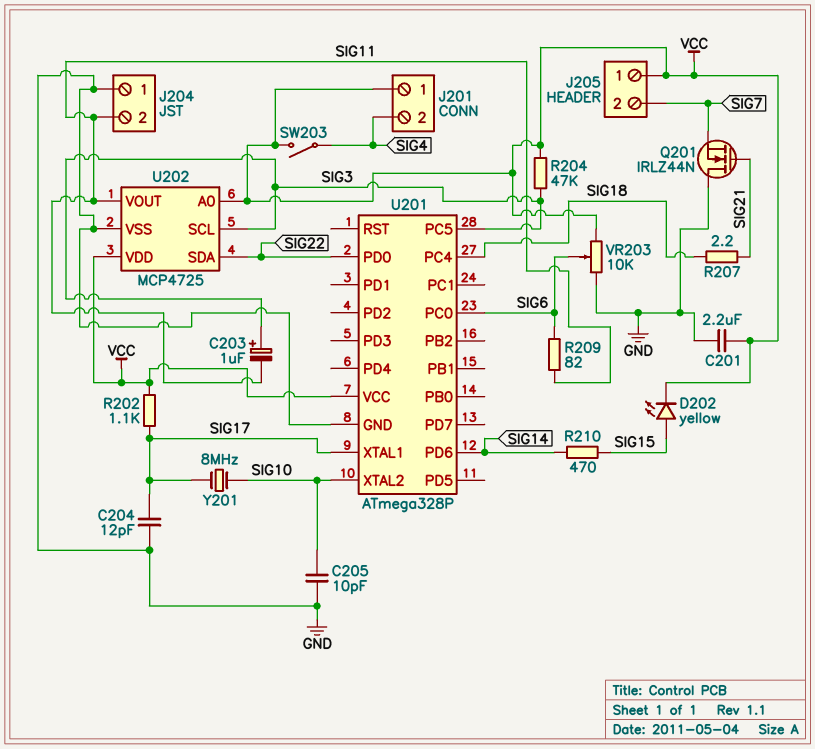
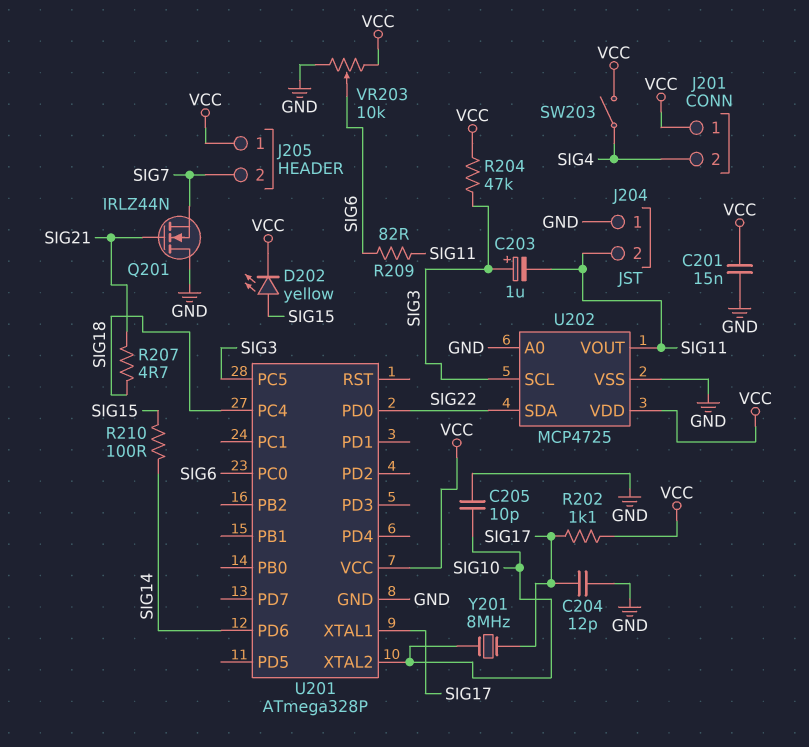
C201: 2.2uF (GND, VCC) -> 15nF (GND, VCC)
R207: 2.2 (SIG18, SIG21) -> 4.7 (SIG18, SIG21)
R210: 470 (SIG14, SIG15) -> 100 (SIG14, SIG15)
U202 pin A0: VCC -> GND

